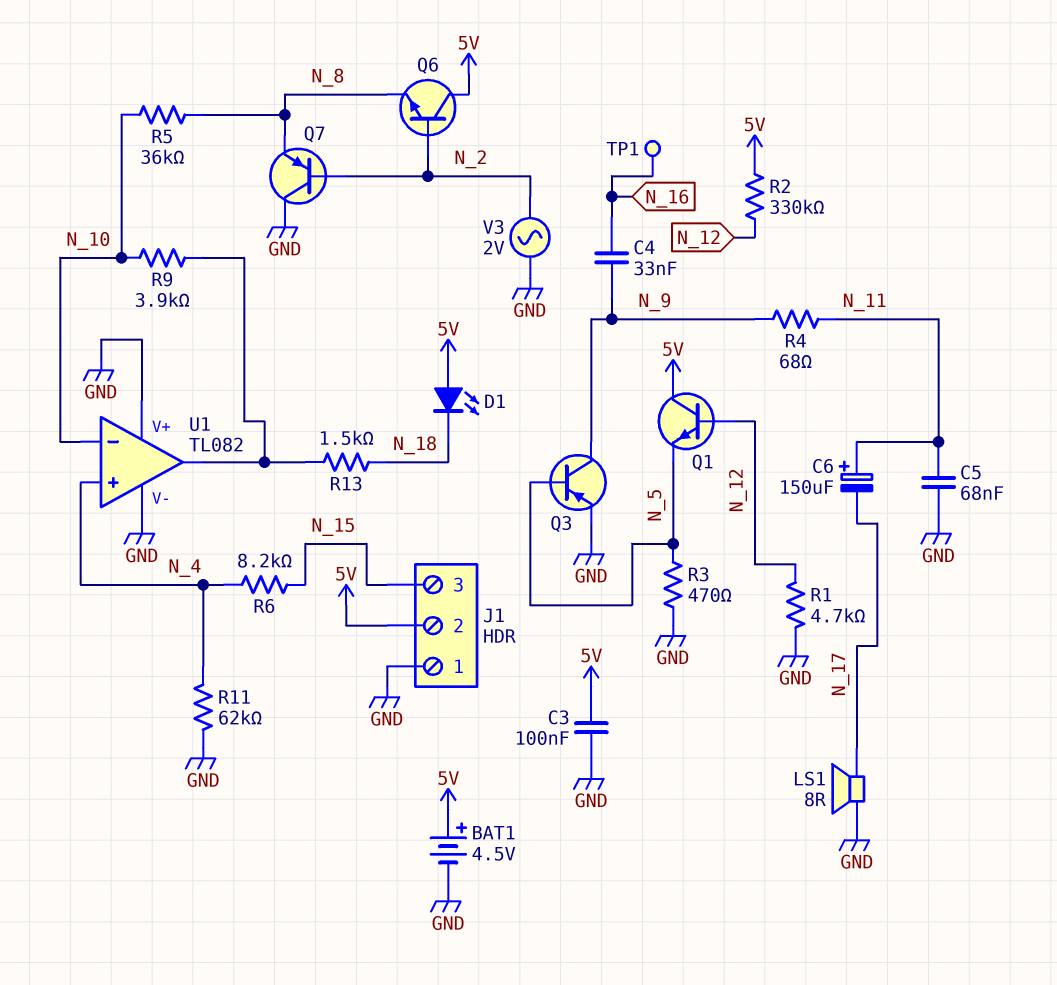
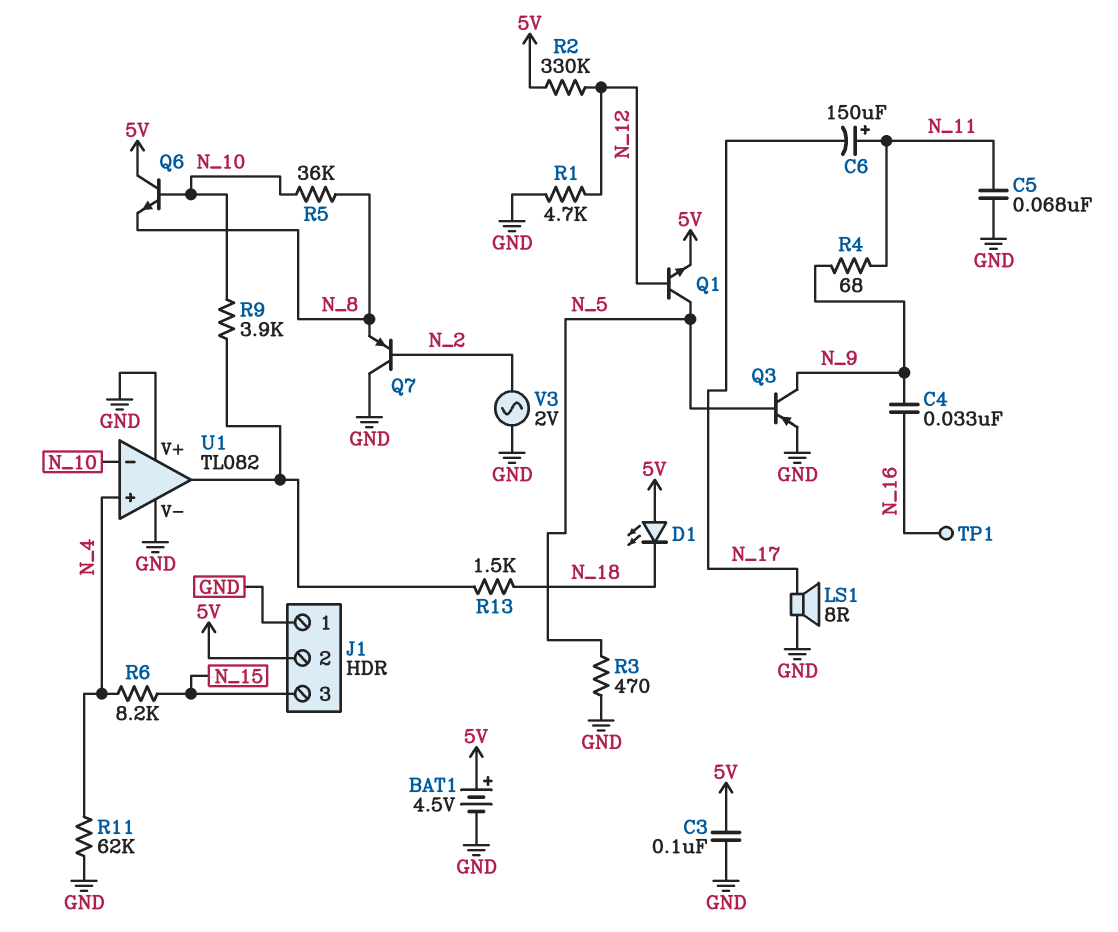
Q1: NPN (B N_12, C 5V, E N_5) -> NPN (B N_12, C N_5, E 5V)
Q6: NPN (B N_2, C 5V, E N_8) -> NPN (B N_10, C 5V, E N_8)

